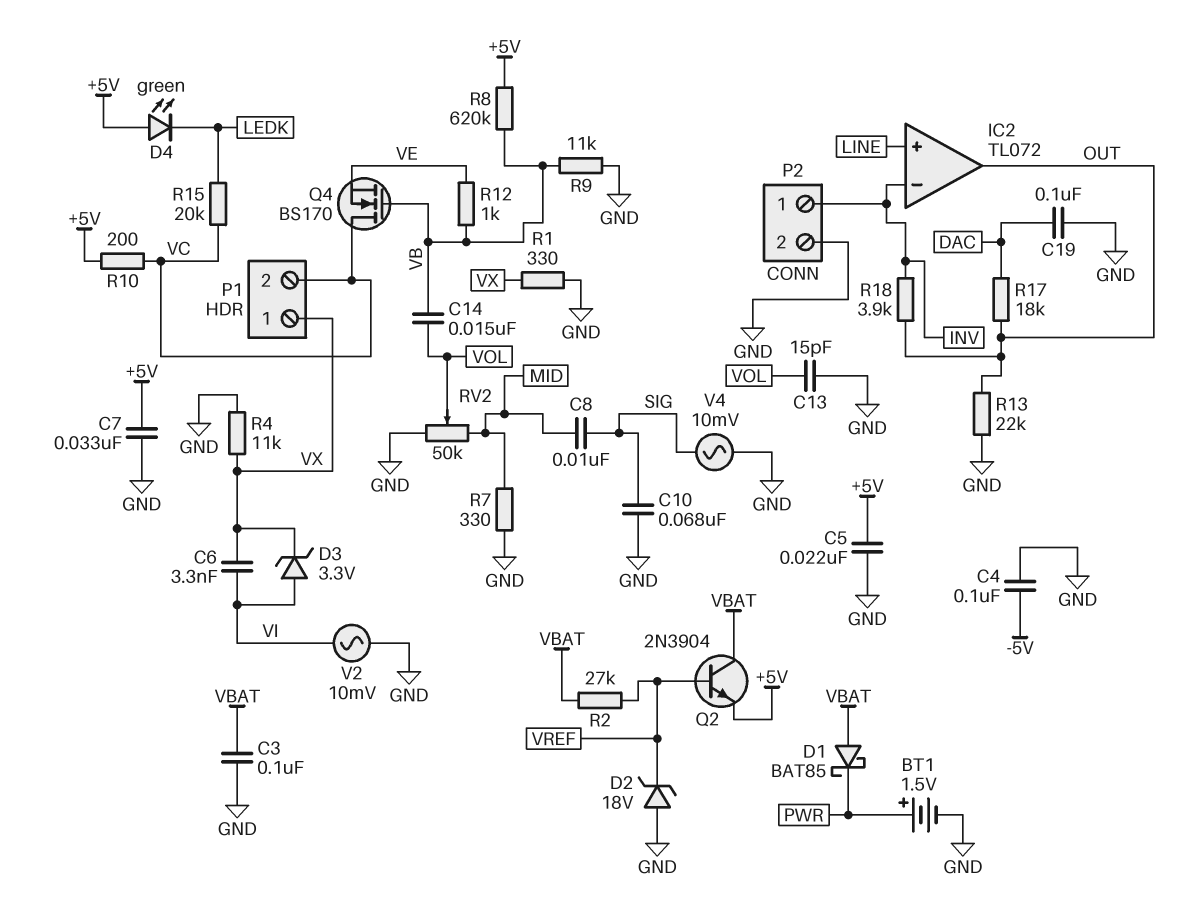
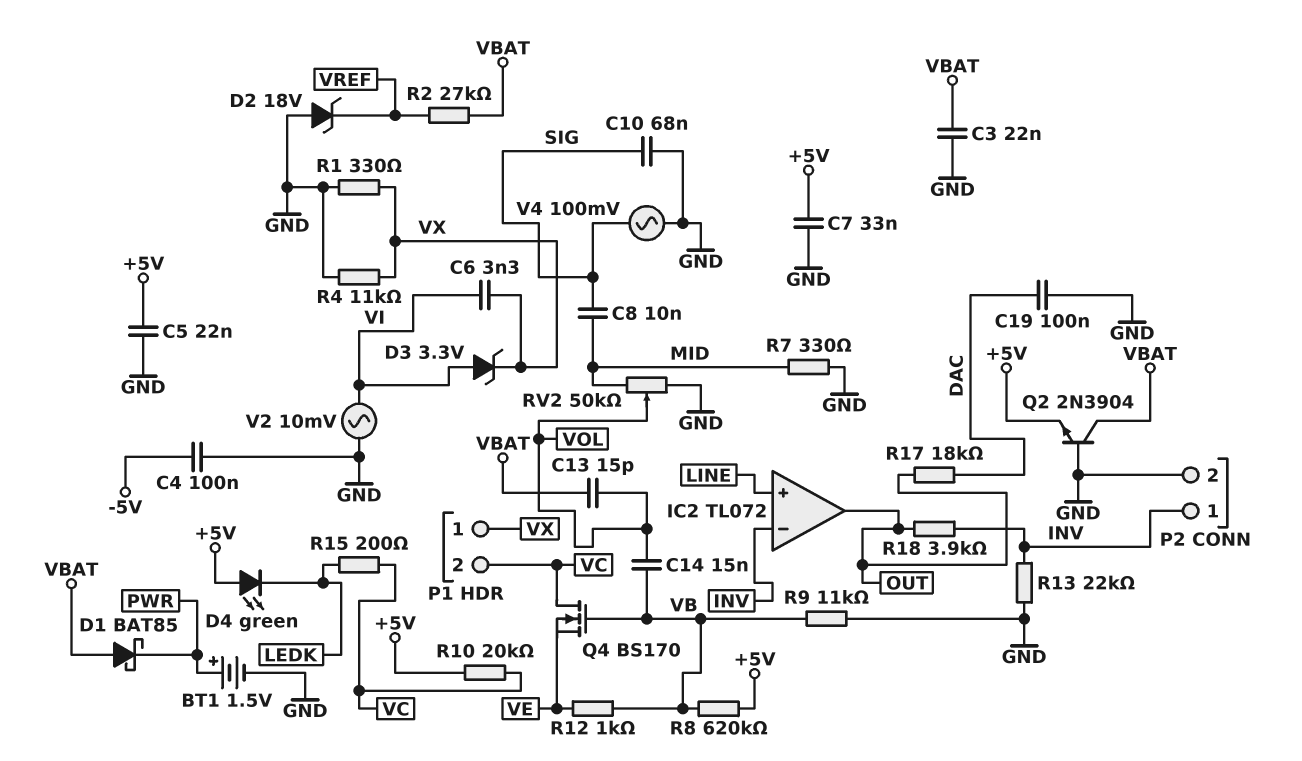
C3: 100nF (GND, VBAT) -> 22nF (GND, VBAT)
C13: 15pF (GND, VOL) -> 15pF (VBAT, VOL)
Q2: NPN 2N3904 (B VREF, C VBAT, E +5V) -> NPN 2N3904 (B GND, C VBAT, E +5V)
R10: 200 (+5V, VC) -> 20k (+5V, VC)
R13: 22k (GND, OUT) -> 22k (GND, INV)
R15: 20k (LEDK, VC) -> 200 (LEDK, VC)
V4: AC 10mV (GND, SIG) -> AC 100mV (GND, SIG)

